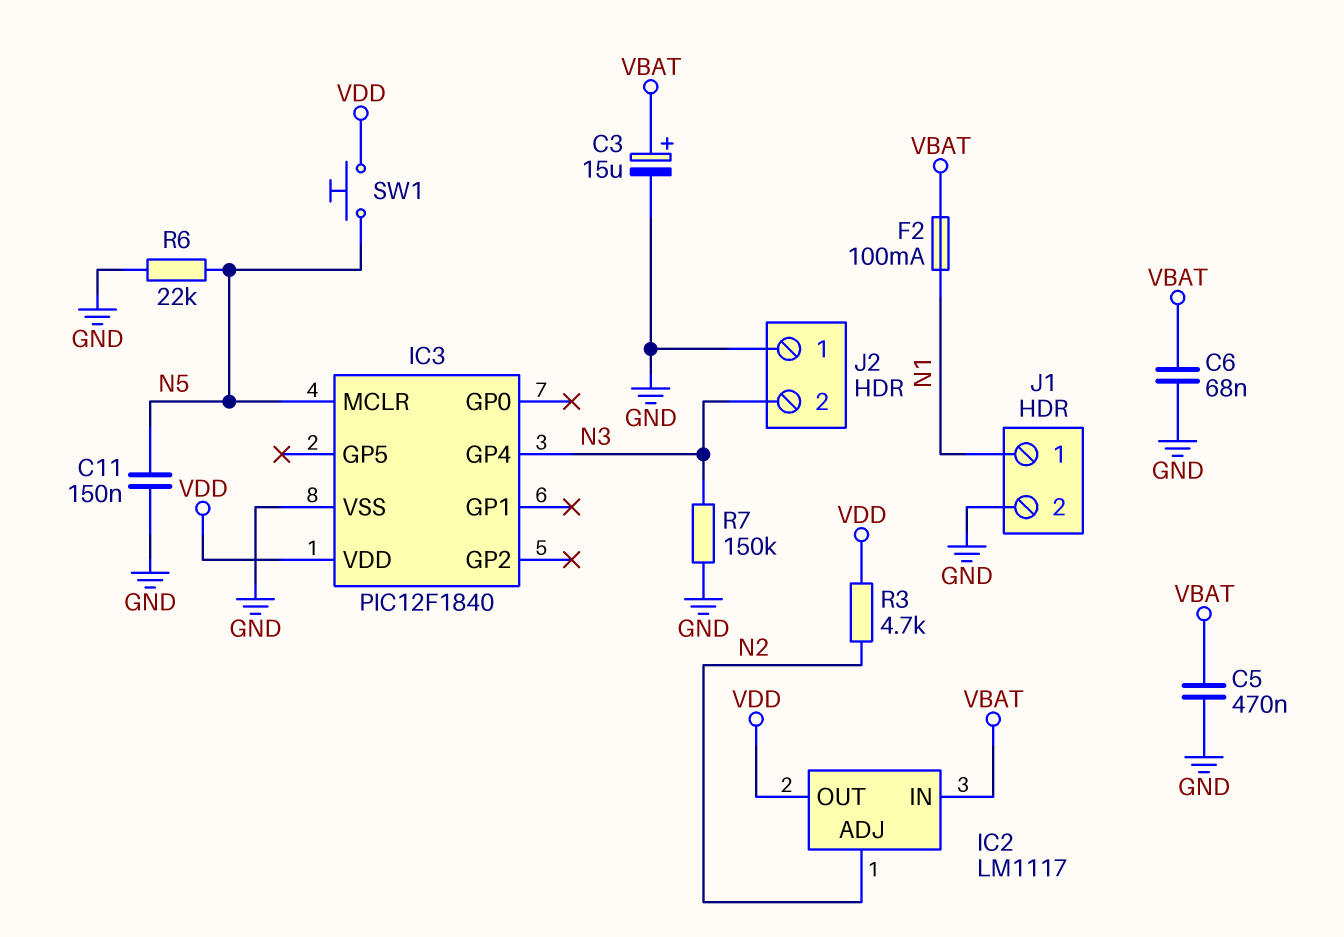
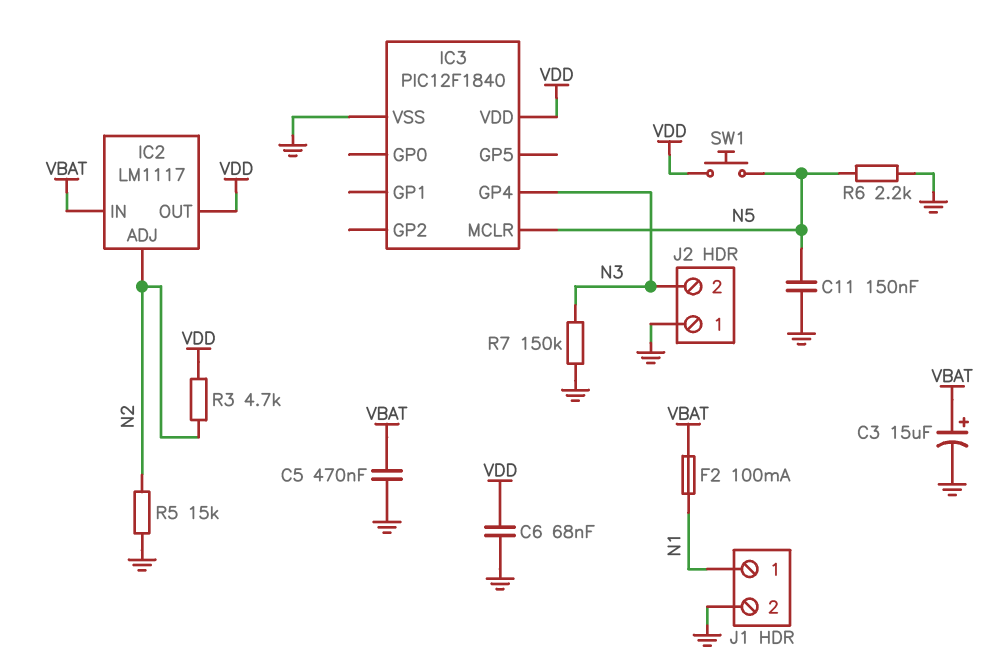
C6: 68nF (GND, VBAT) -> 68nF (GND, VDD)
R5: none -> 15k (GND, N2)
R6: 22k (GND, N5) -> 2.2k (GND, N5)

